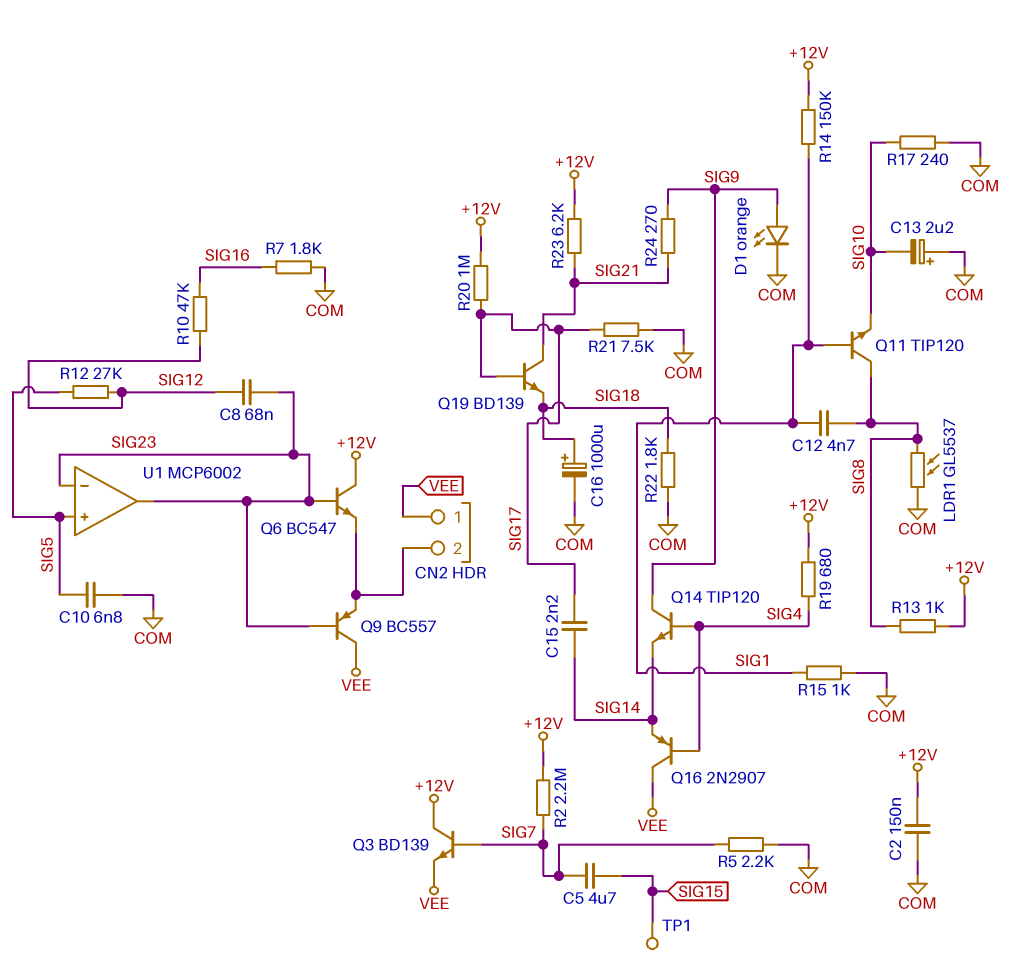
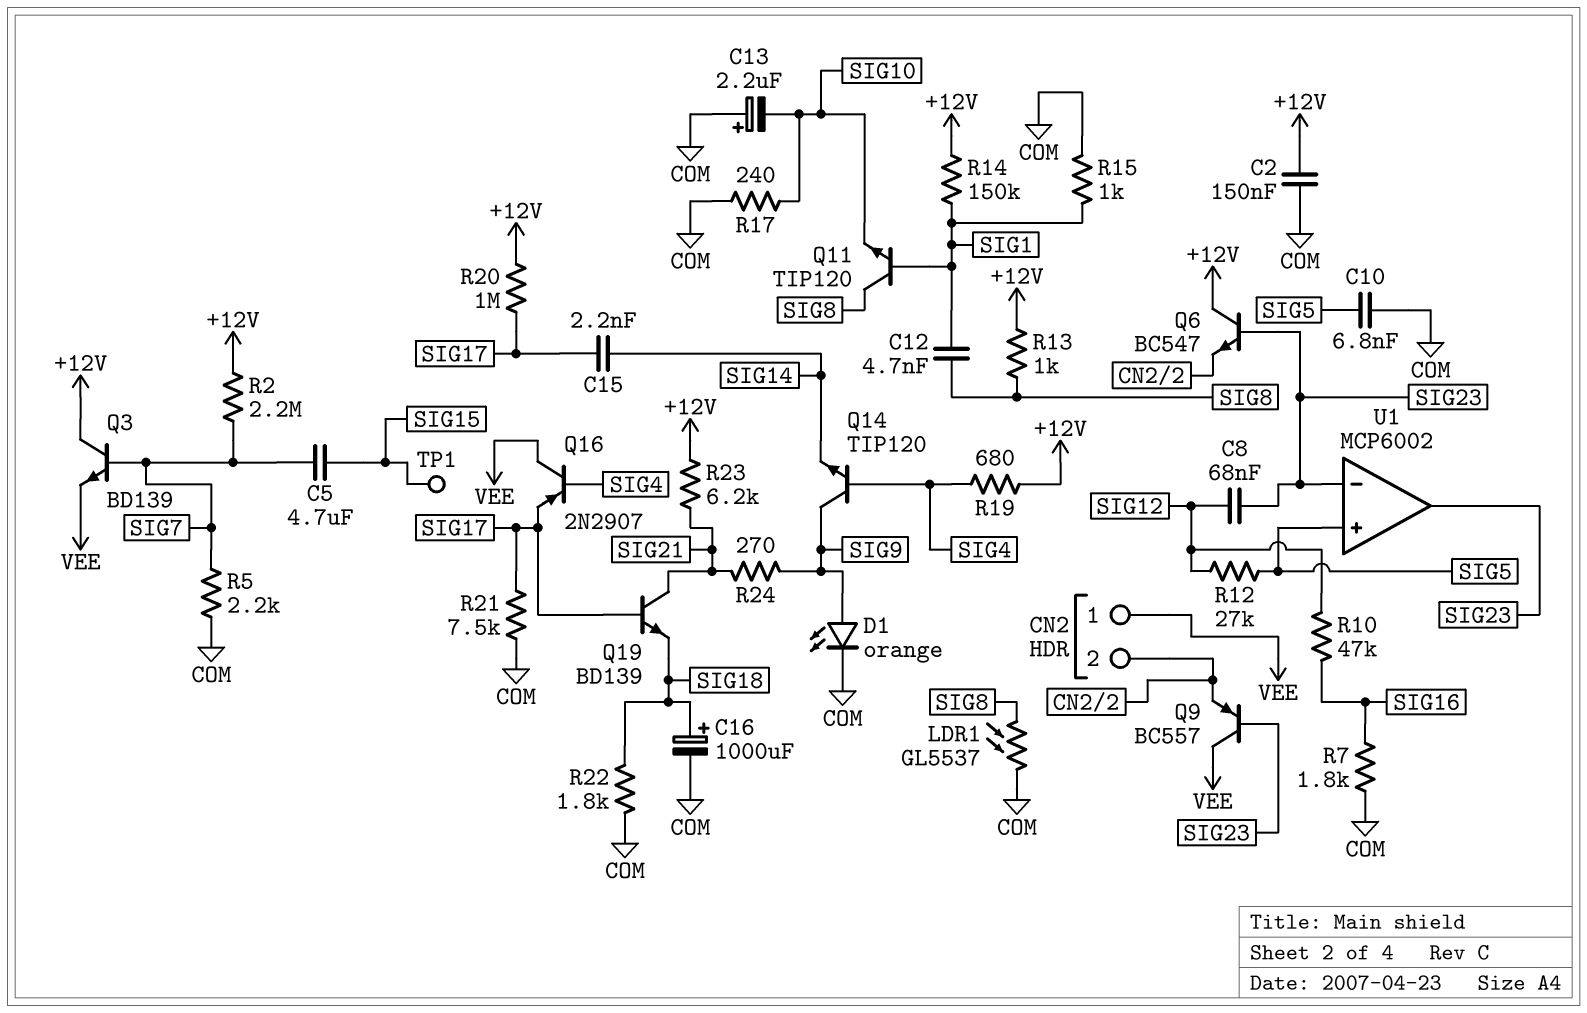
Q16: PNP 2N2907 (B SIG4, C VEE, E SIG14) -> PNP 2N2907 (B SIG4, C VEE, E SIG17)

